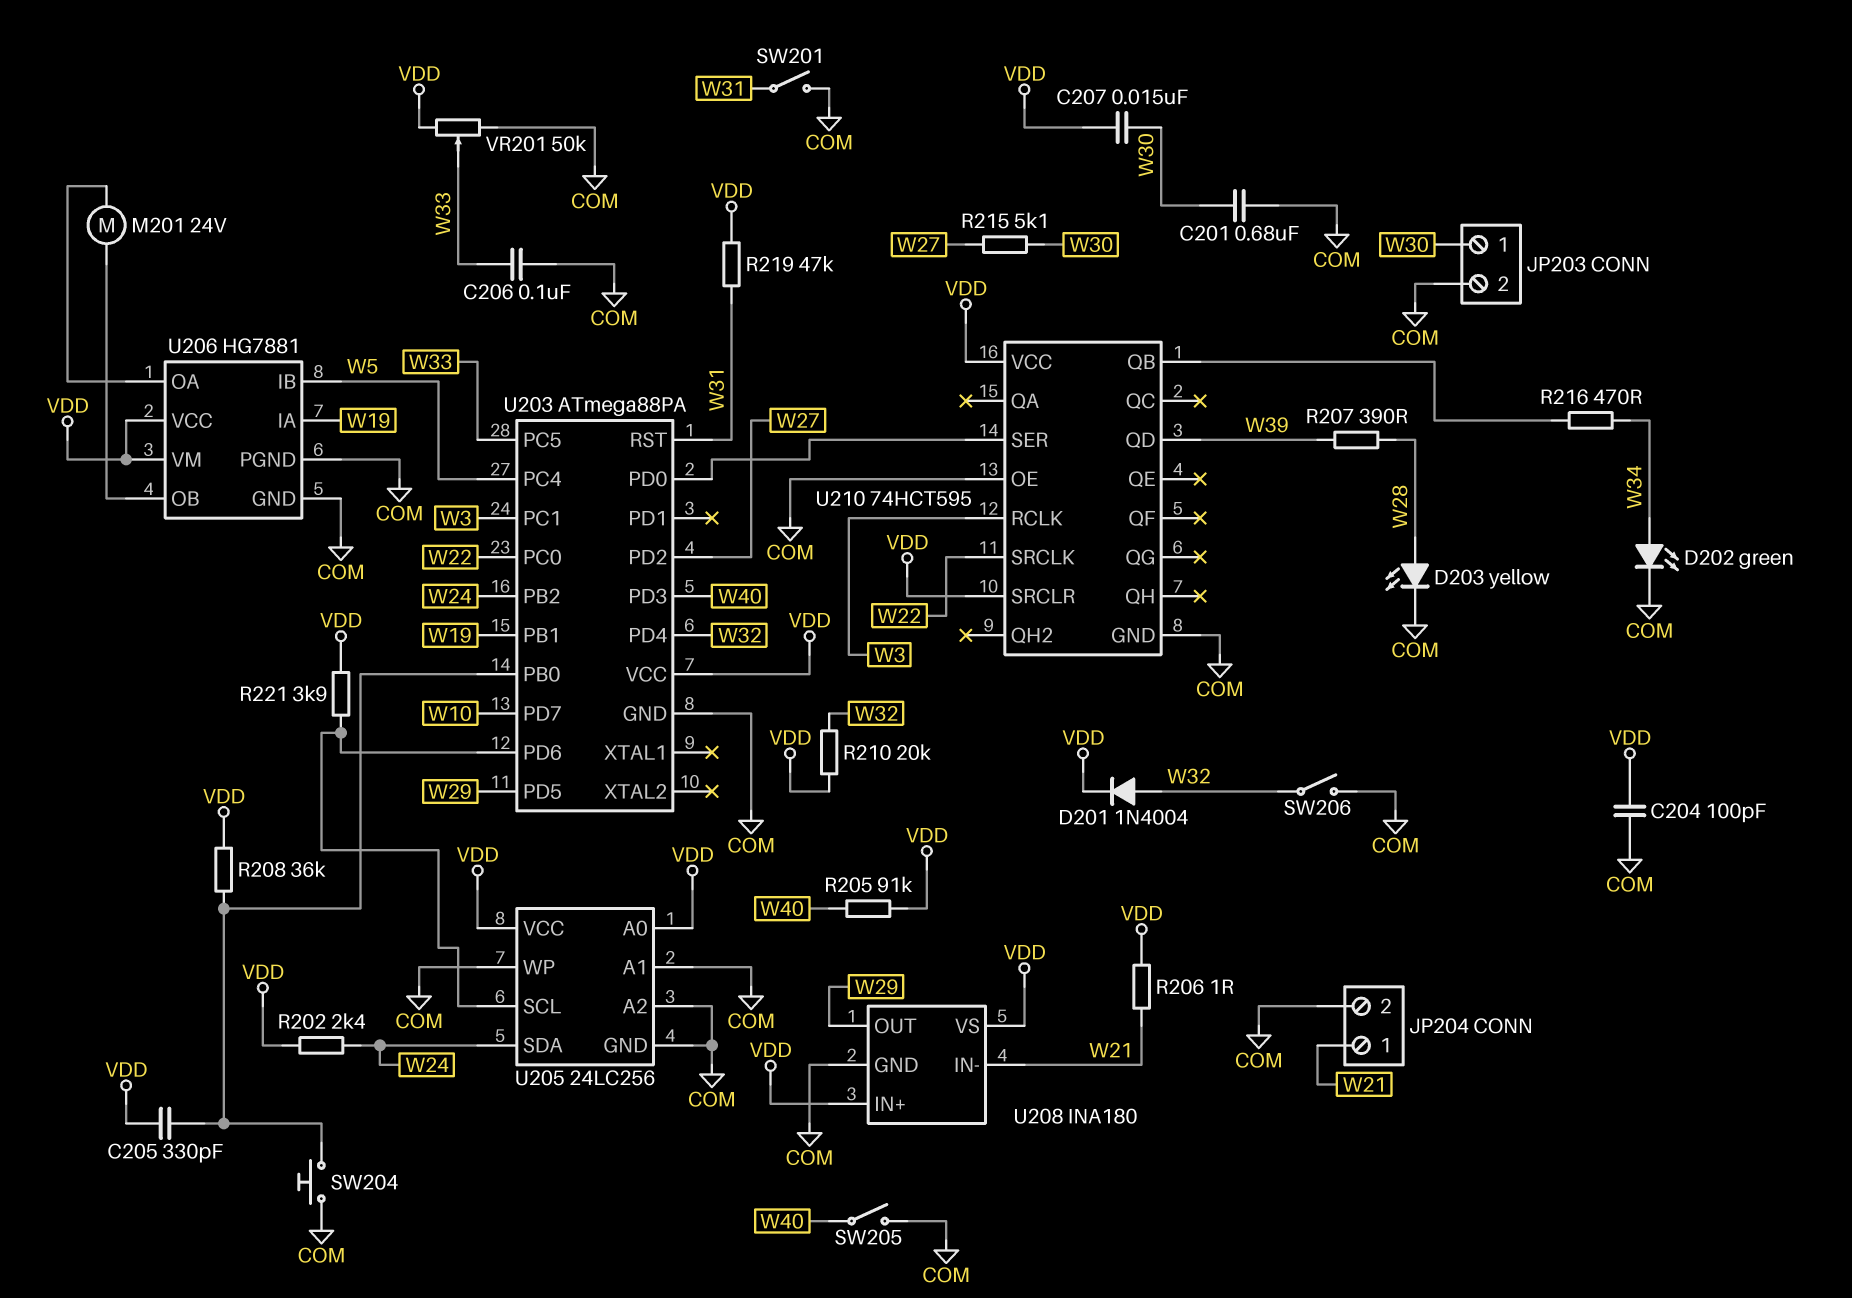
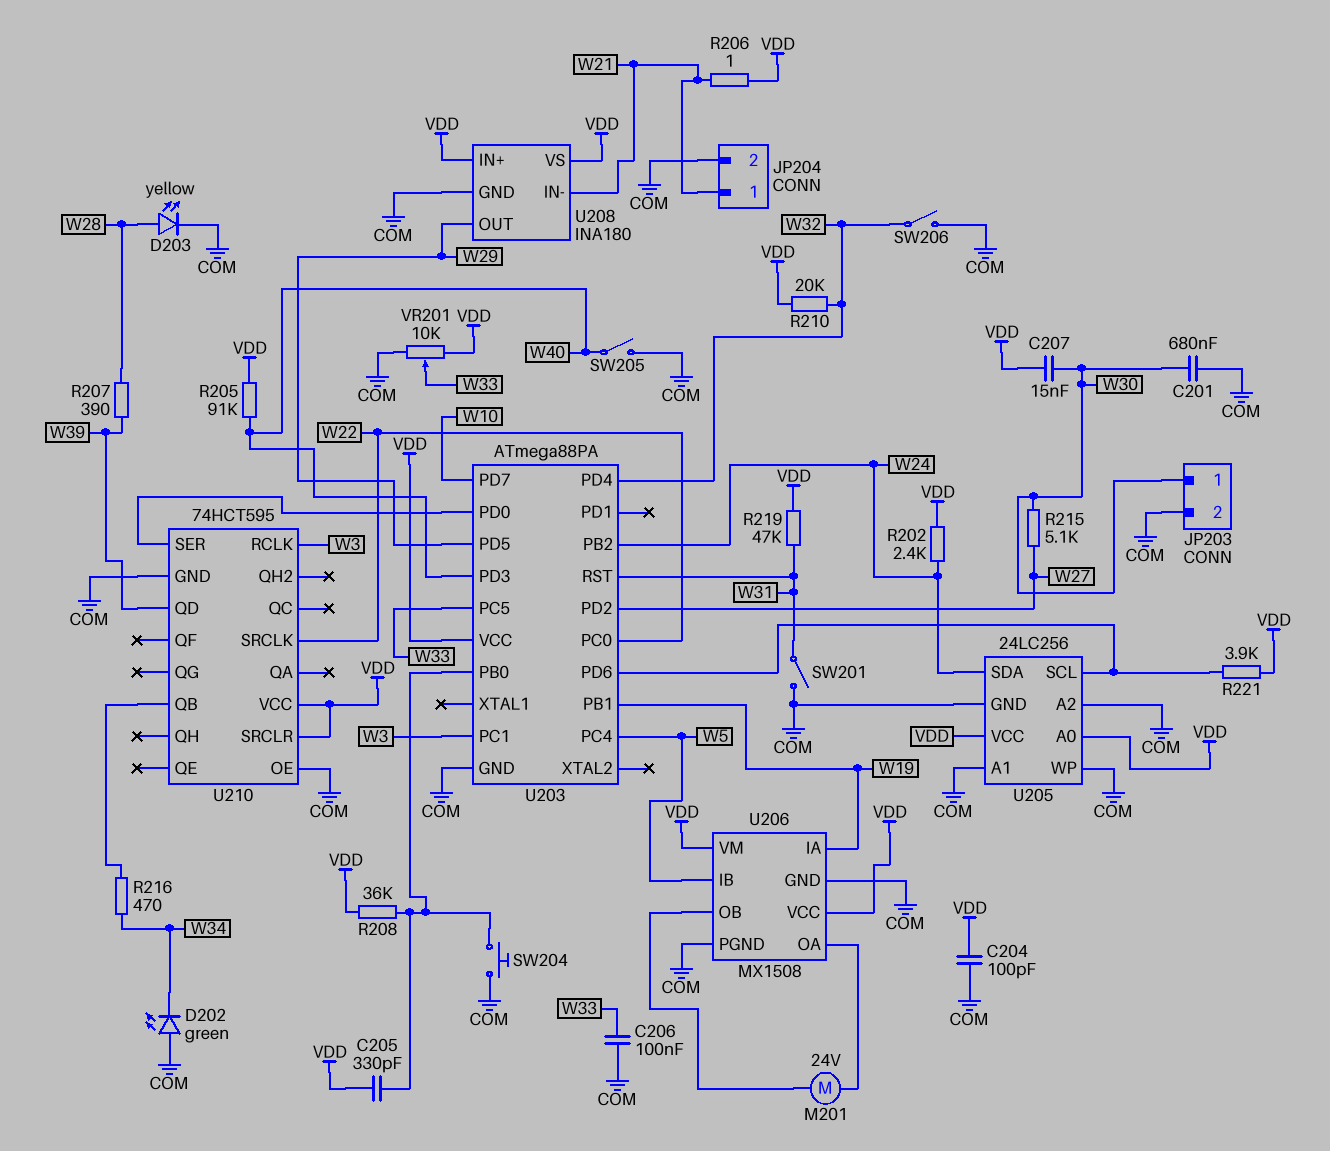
D201: diode 1N4004 (A W32, K VDD) -> none
D202: LED green (A W34, K COM) -> LED green (A COM, K W34)
U206: HG7881 -> MX1508
VR201: 50k (COM, VDD, wiper W33) -> 10k (COM, VDD, wiper W33)

